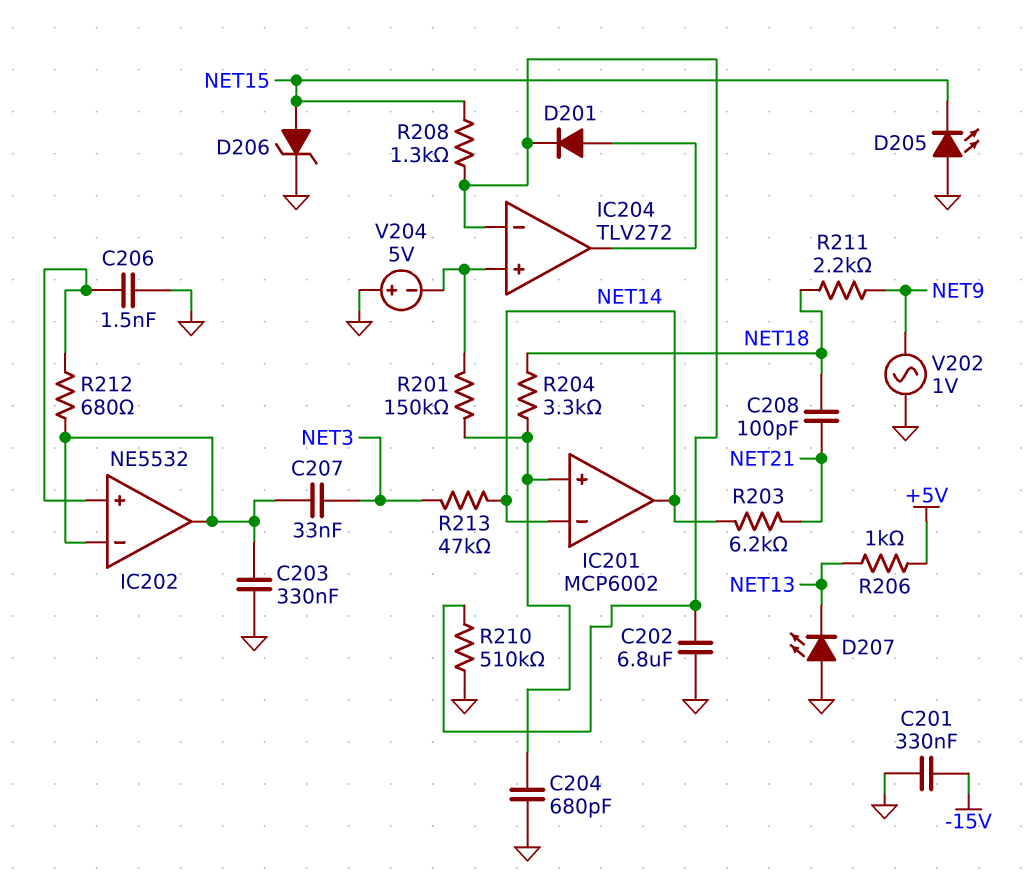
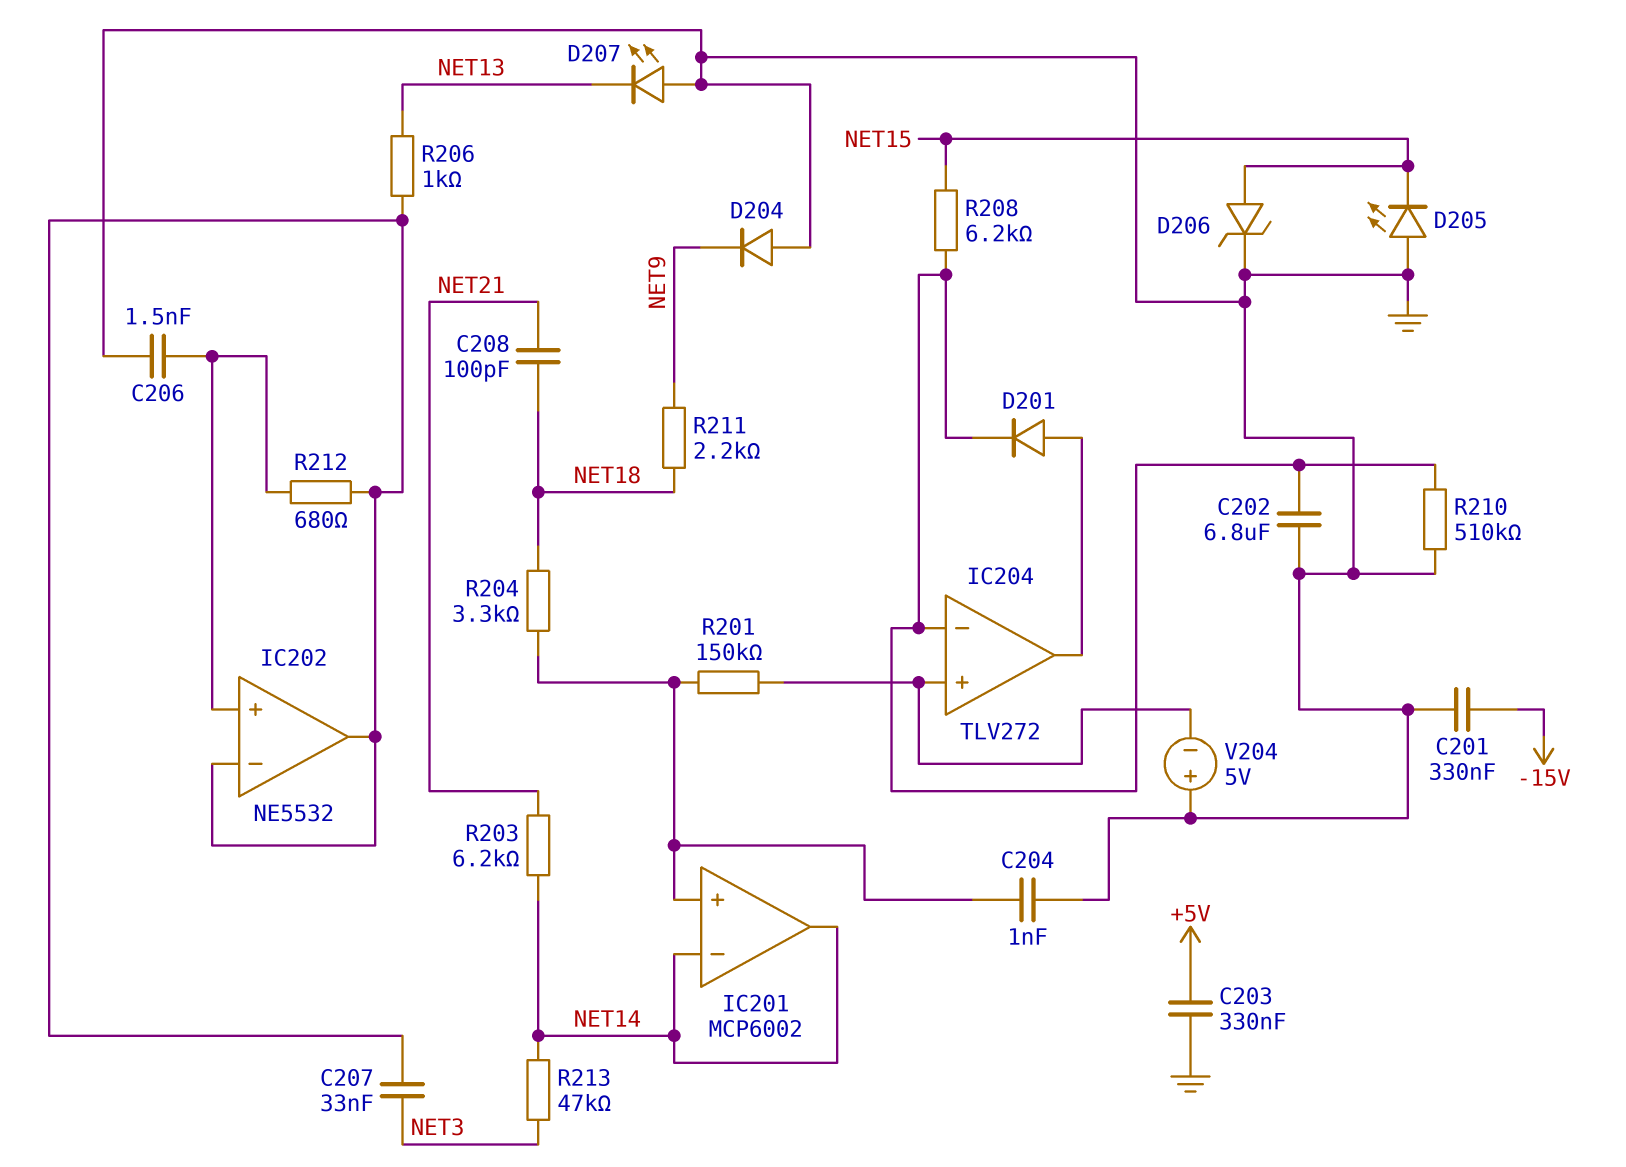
C203: 330nF (GND, IC202/in-) -> 330nF (+5V, GND)
C204: 680pF (GND, IC201/in+) -> 1nF (GND, IC201/in+)
D204: none -> diode (A GND, K NET9)
R206: 1k (+5V, NET13) -> 1k (IC202/in-, NET13)
R208: 1.3k (IC204/in-, NET15) -> 6.2k (IC204/in-, NET15)
V202: AC 1V (GND, NET9) -> none

